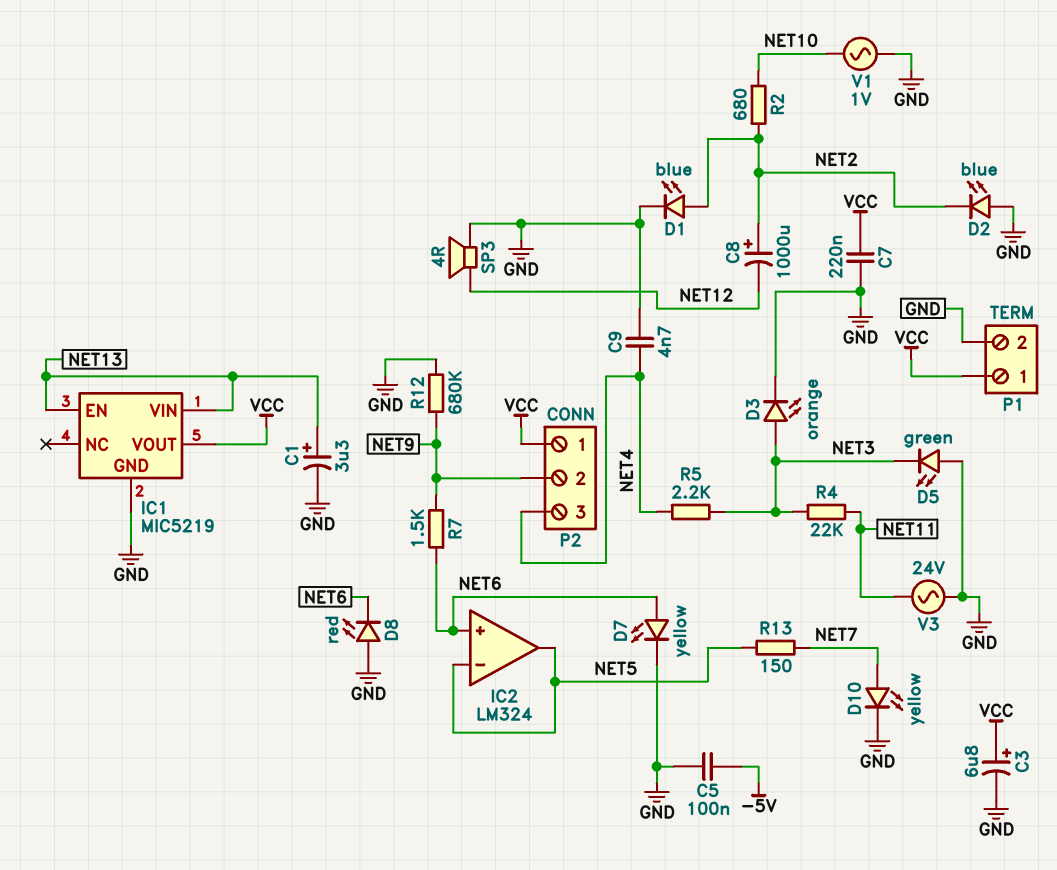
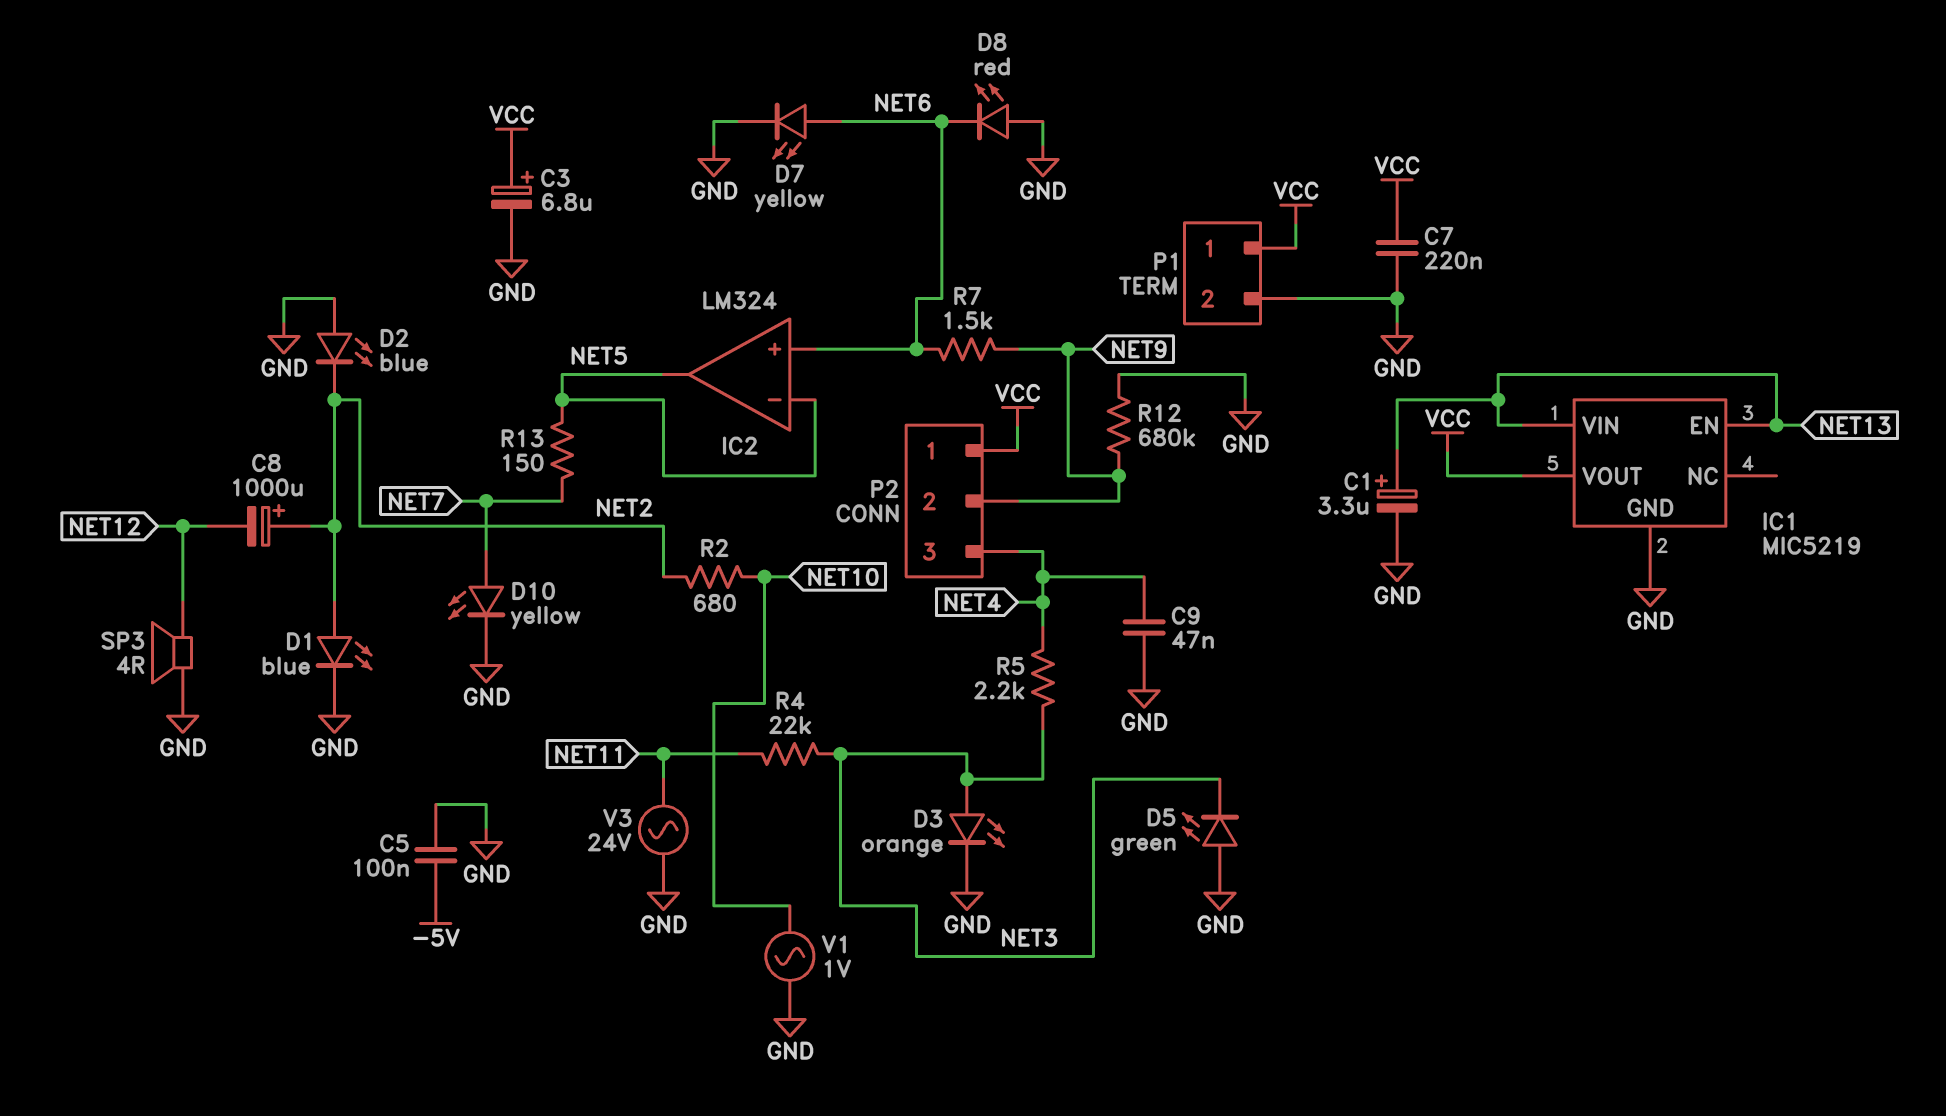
C9: 4.7nF (GND, NET4) -> 47nF (GND, NET4)

